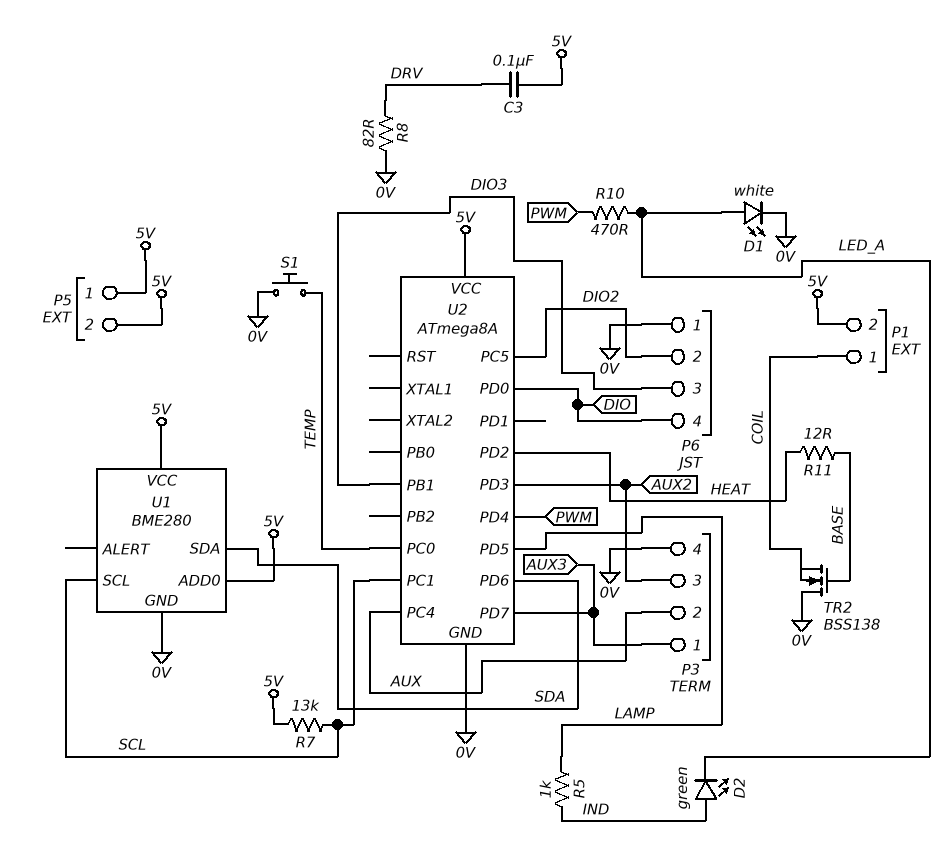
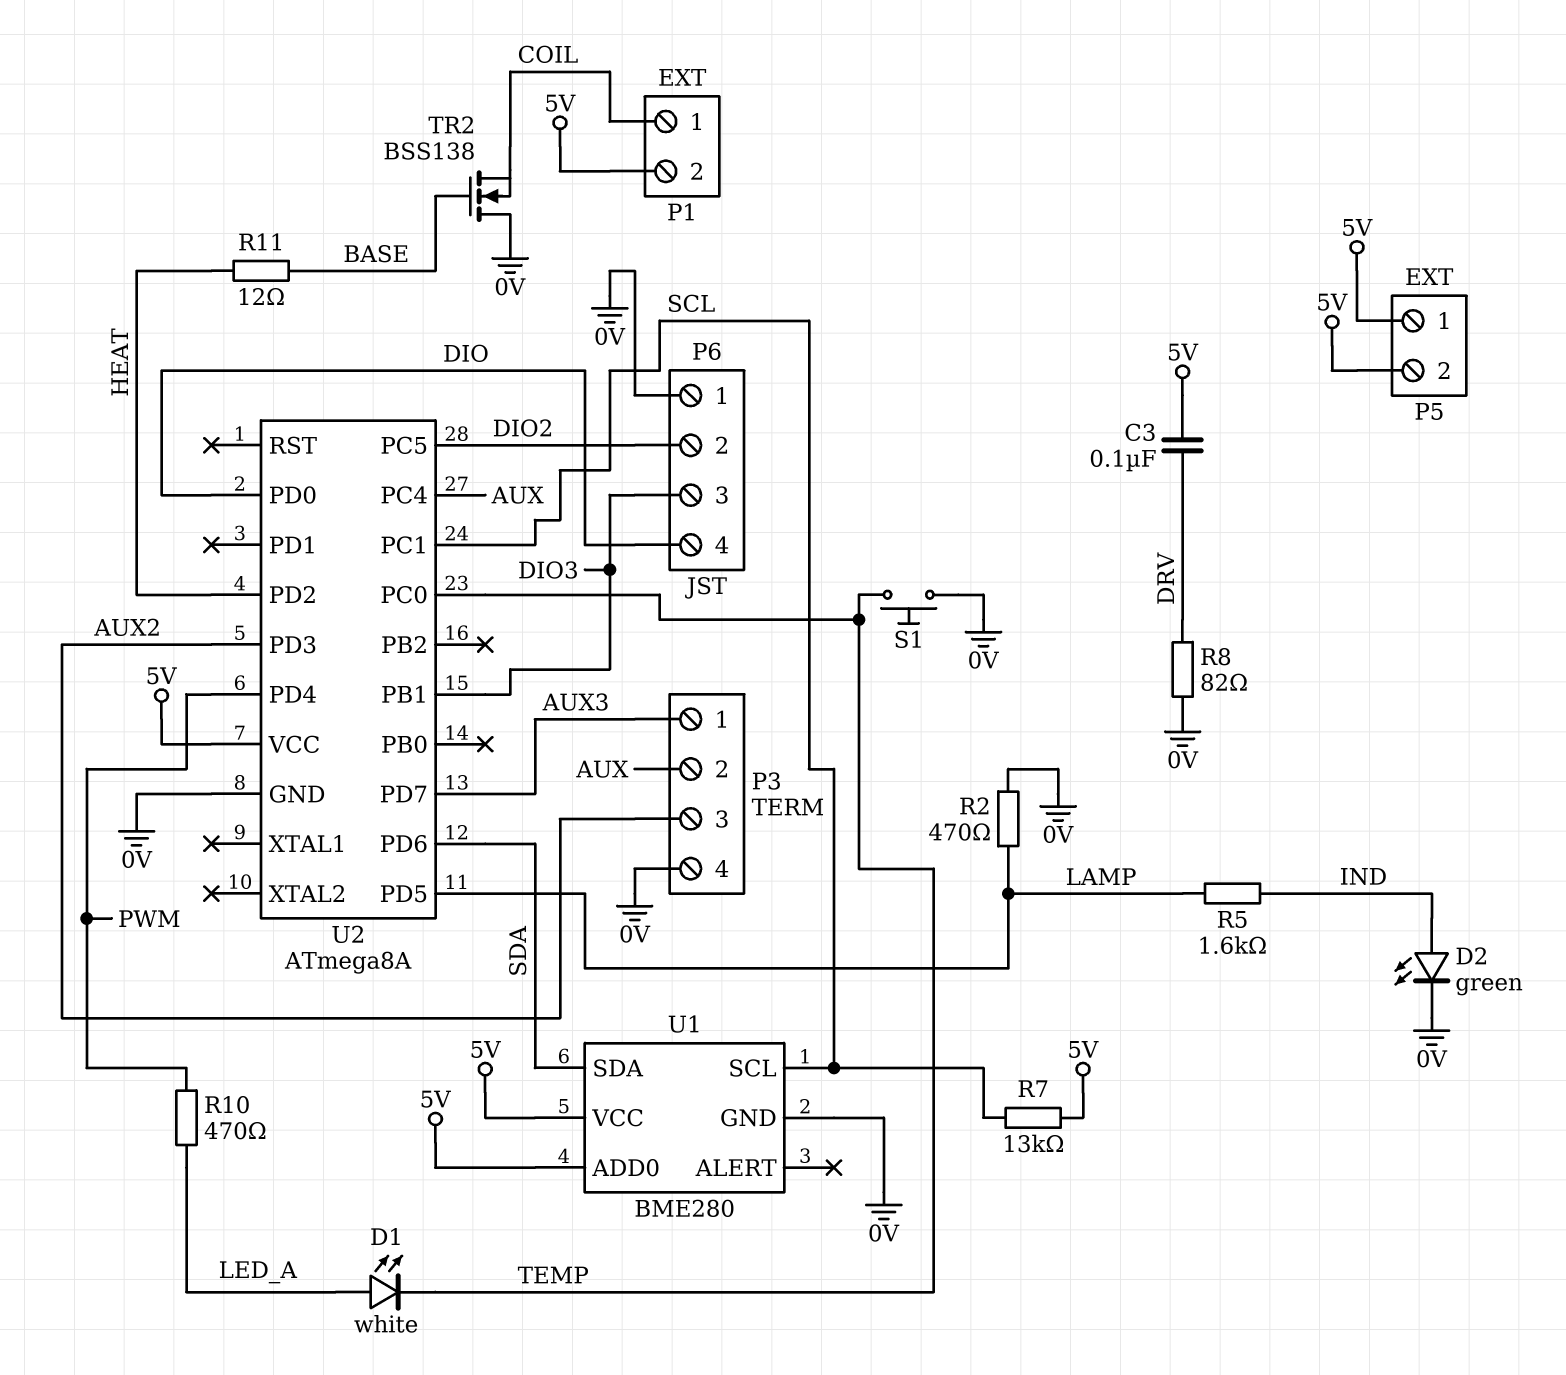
D1: LED white (A LED_A, K 0V) -> LED white (A LED_A, K TEMP)
D2: LED green (A IND, K LED_A) -> LED green (A IND, K 0V)
R2: none -> 470 (0V, LAMP)
R5: 1k (IND, LAMP) -> 1.6k (IND, LAMP)

